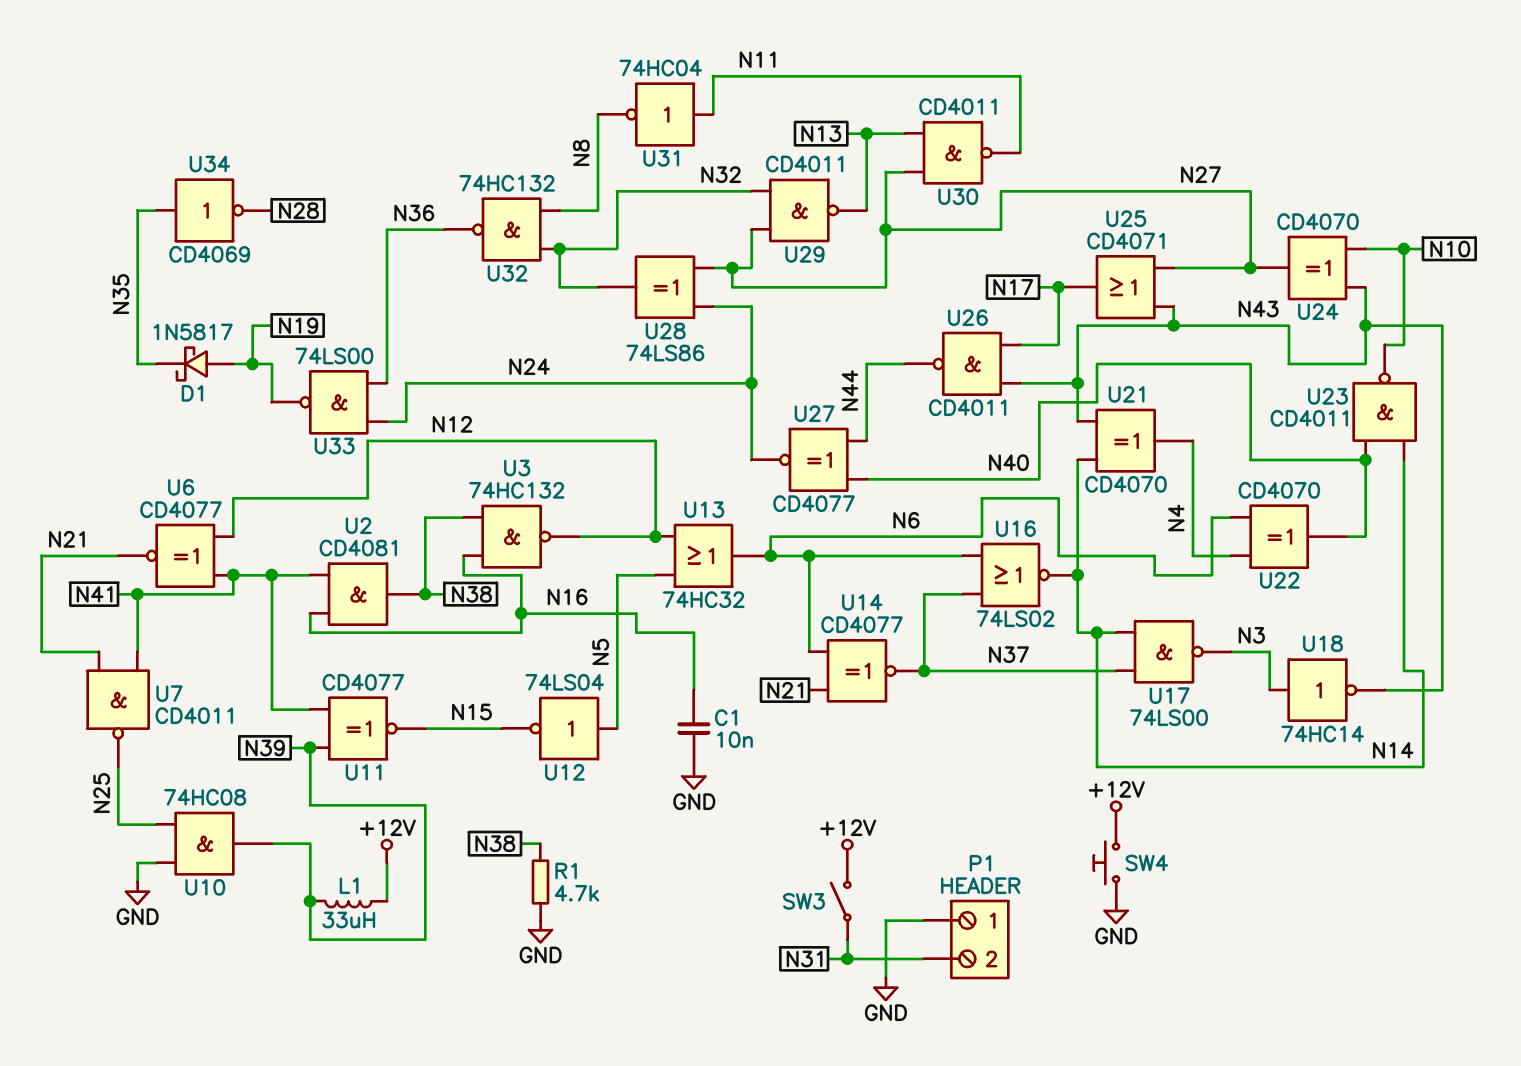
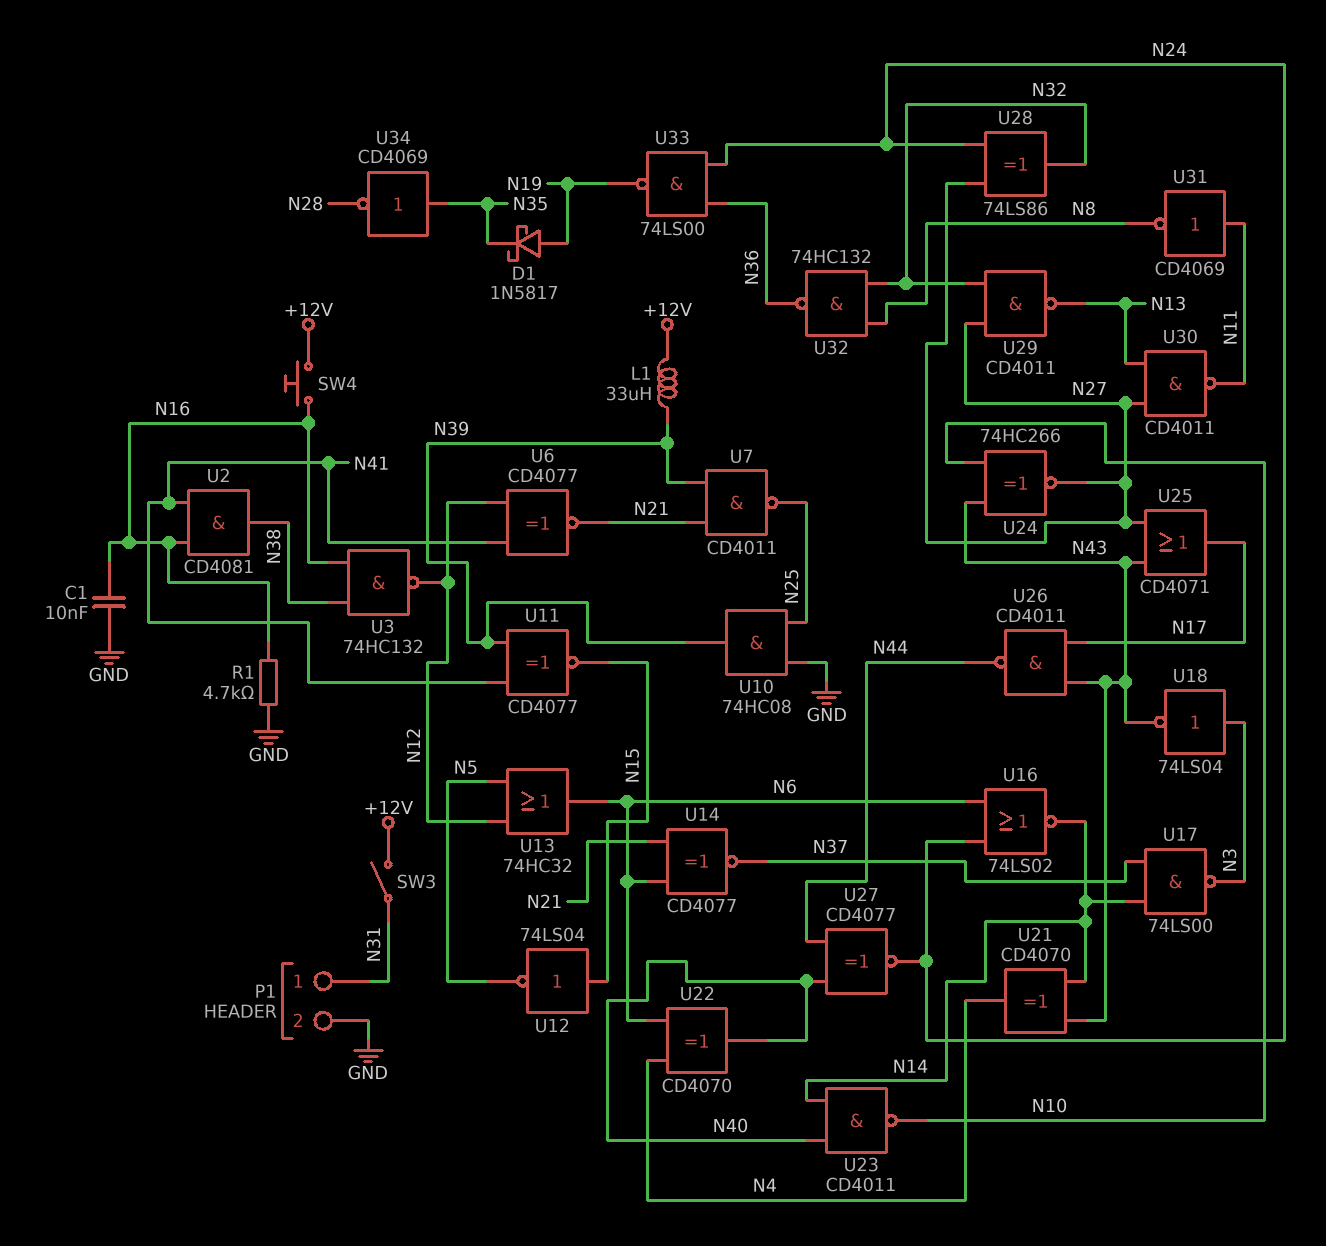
P1 pin 1: GND -> N31
P1 pin 2: N31 -> GND
R1: 4.7k (GND, N38) -> 4.7k (GND, N16)
SW4: button (+12V, GND) -> button (+12V, N16)
U7: NAND CD4011 (in N21, in N41, out N25) -> NAND CD4011 (in N21, in N39, out N25)
U12: NOT 74LS04 (in N5, out N15) -> NOT 74LS04 (in N15, out N5)
U16: NOR 74LS02 (in N6, in N37, out N14) -> NOR 74LS02 (in N6, in N24, out N14)
U18: NOT 74HC14 (in N3, out N43) -> NOT 74LS04 (in N3, out N43)
U24: XOR CD4070 (in N10, in N43, out N27) -> XNOR 74HC266 (in N10, in N43, out N27)
U31: NOT 74HC04 (in N11, out N8) -> NOT CD4069 (in N11, out N8)

